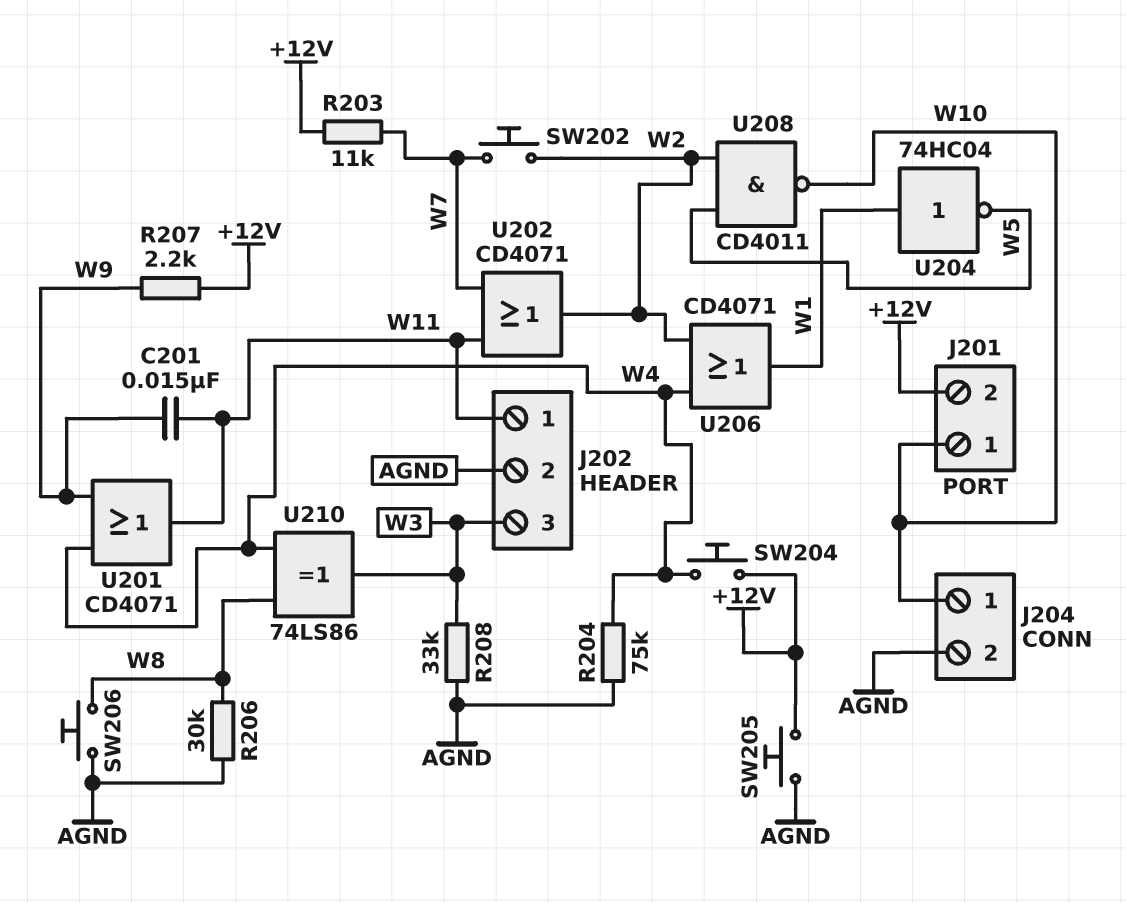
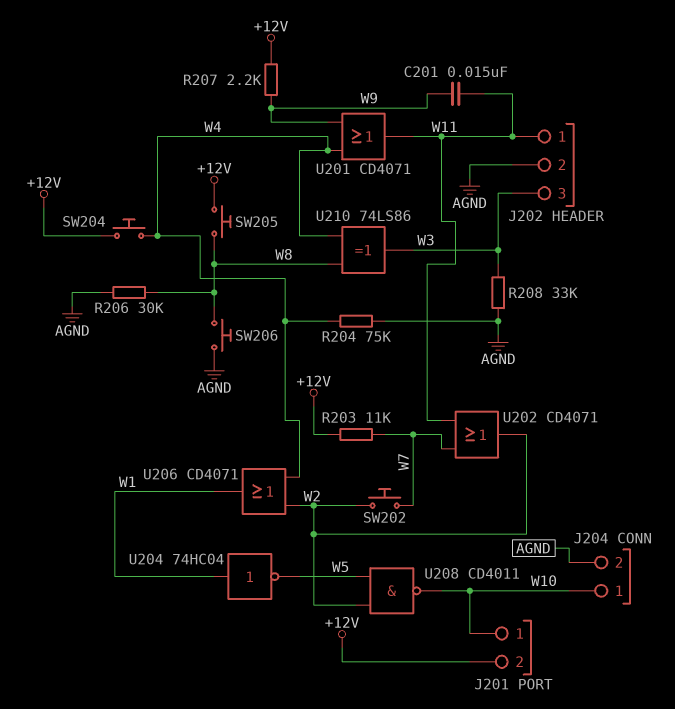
SW205: button (+12V, AGND) -> button (+12V, W8)

